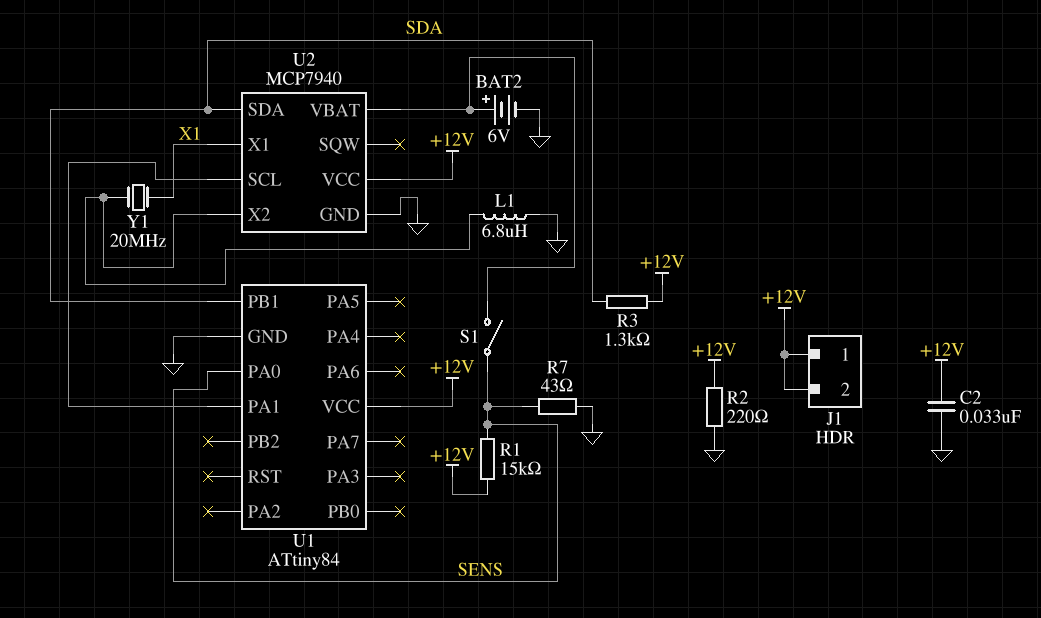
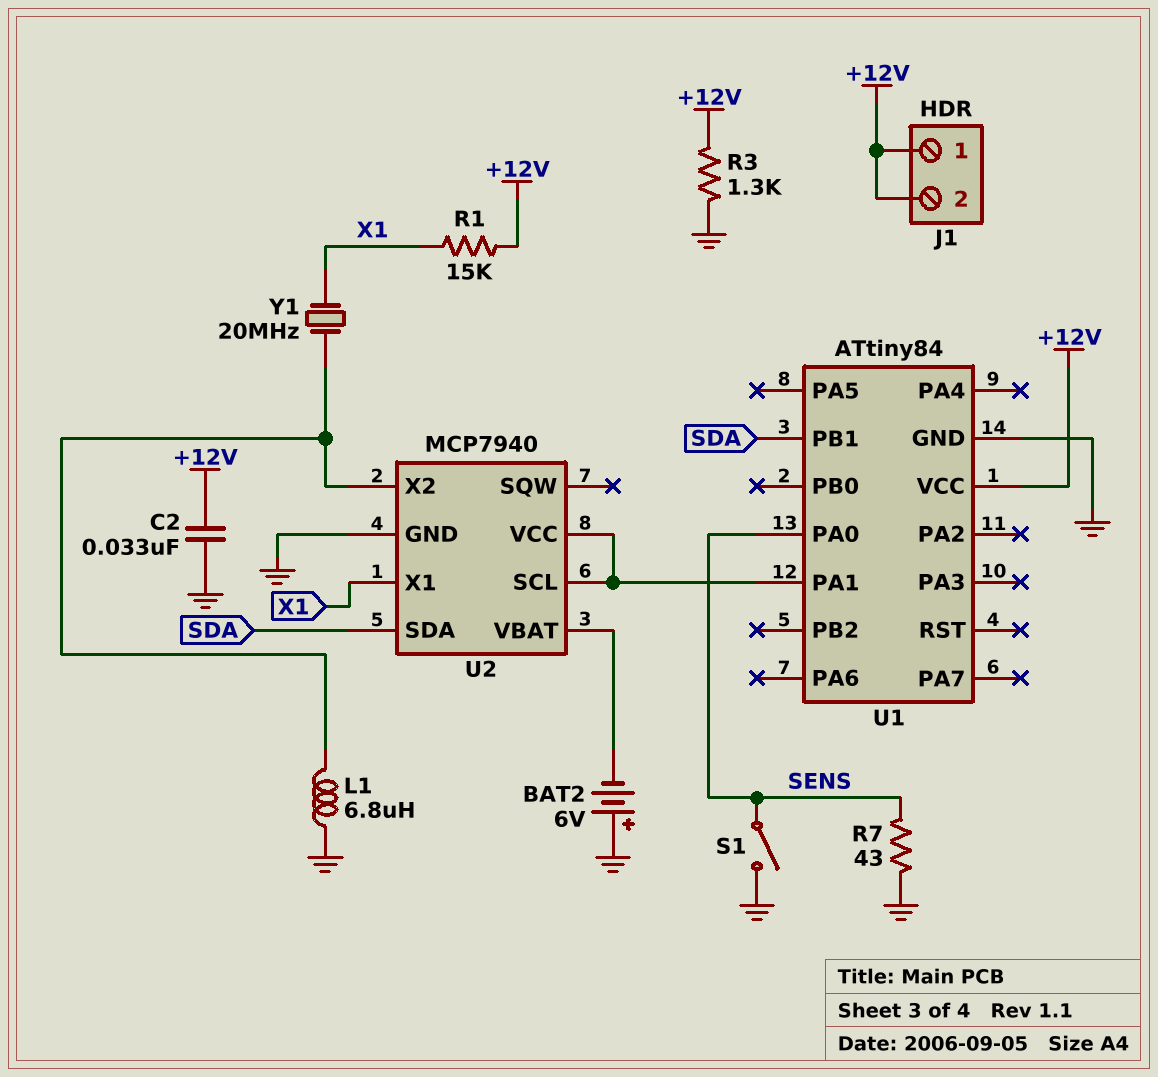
BAT2: 6V (plus U2/VBAT, minus GND) -> 6V (plus GND, minus U2/VBAT)
R1: 15k (+12V, SENS) -> 15k (+12V, X1)
R2: 220 (+12V, GND) -> none
R3: 1.3k (+12V, SDA) -> 1.3k (+12V, GND)
S1: switch (SENS, U2/VBAT) -> switch (GND, SENS)
U2 pin VCC: +12V -> U1/PA1

